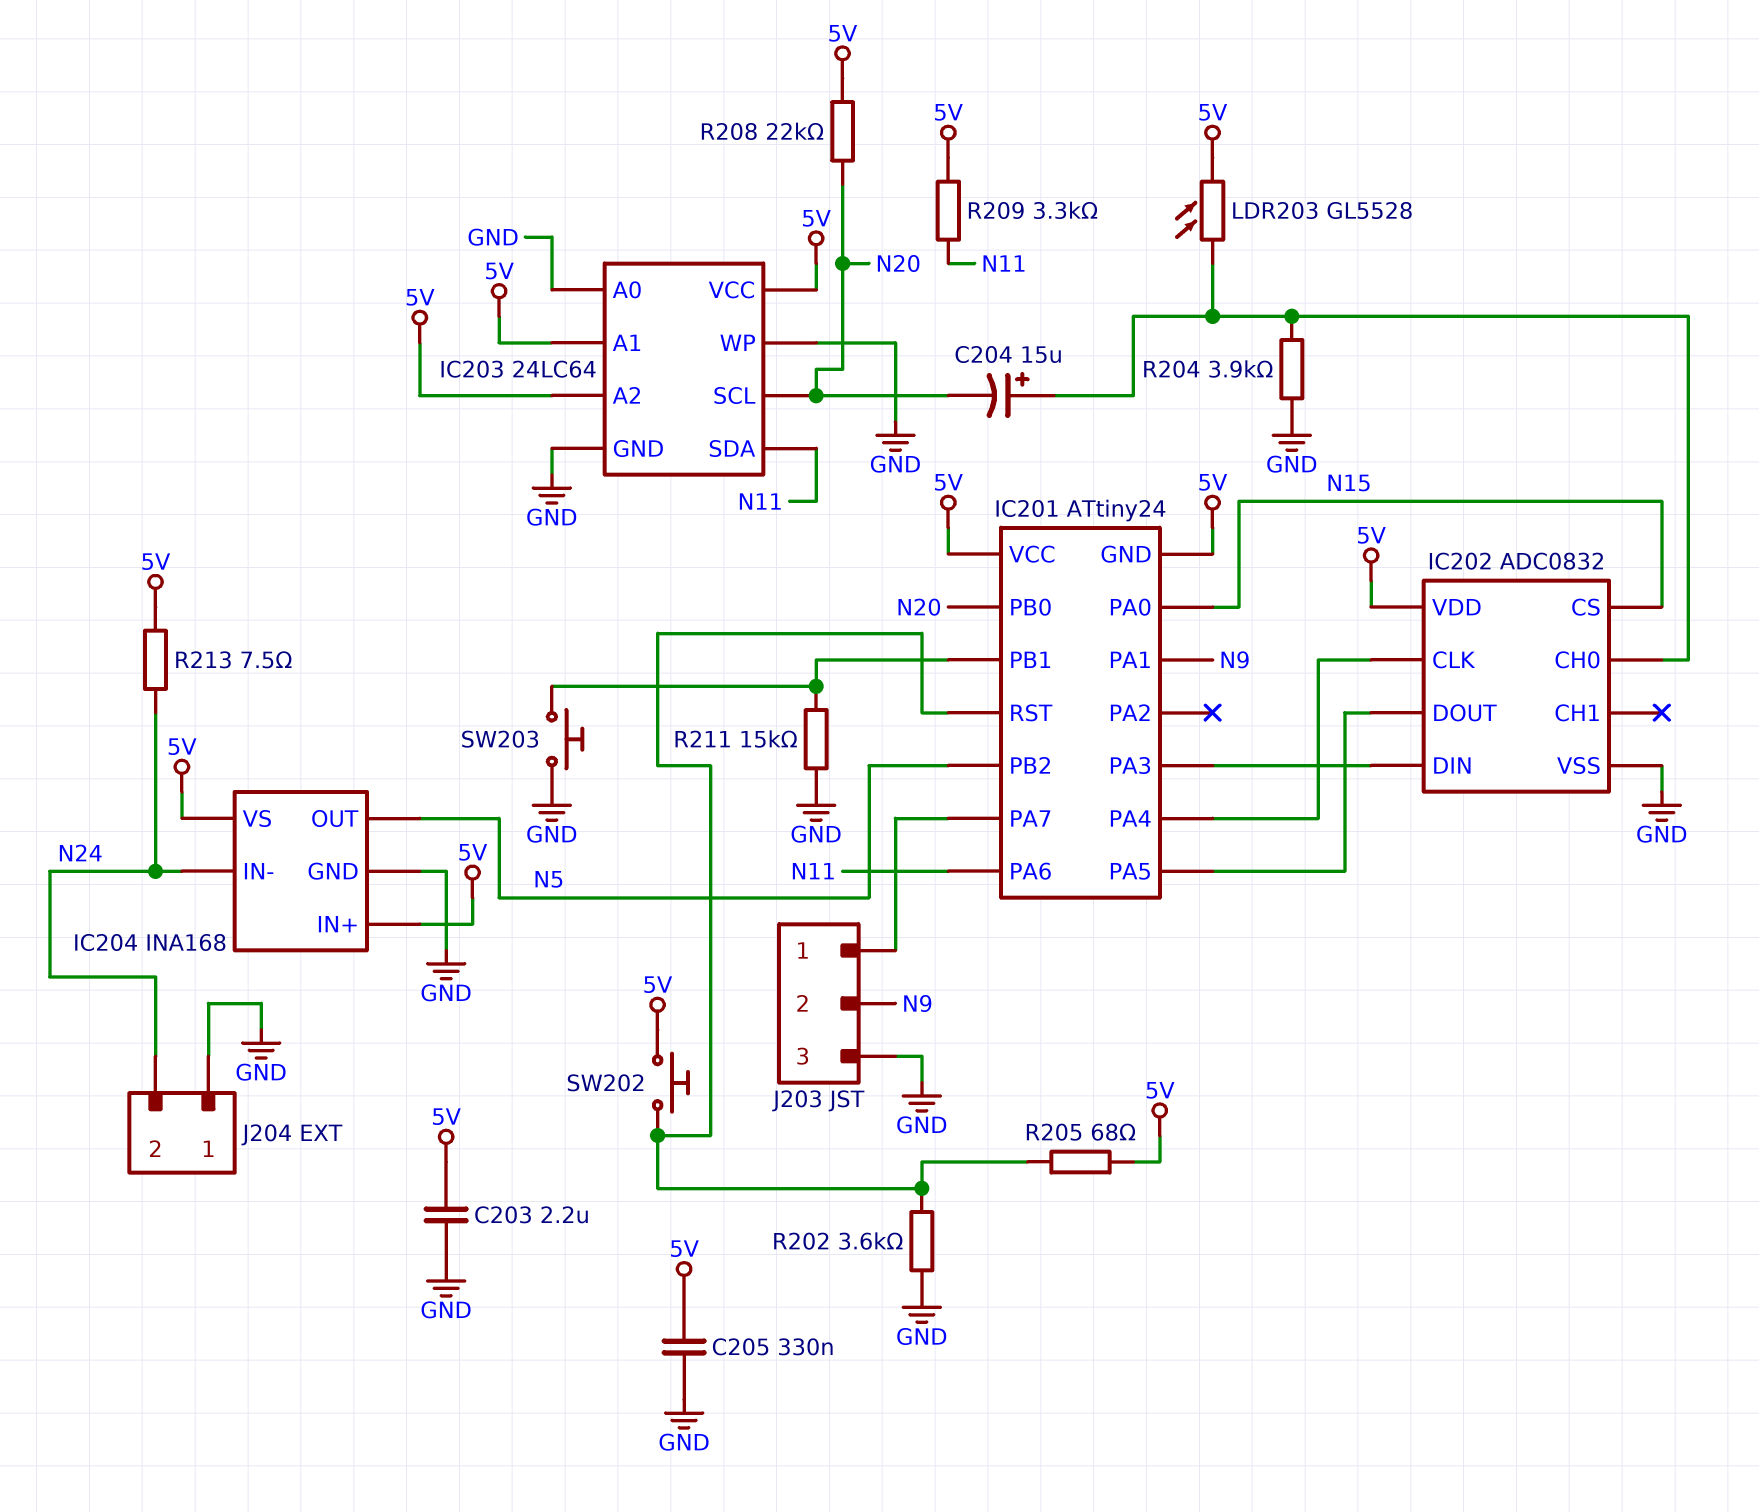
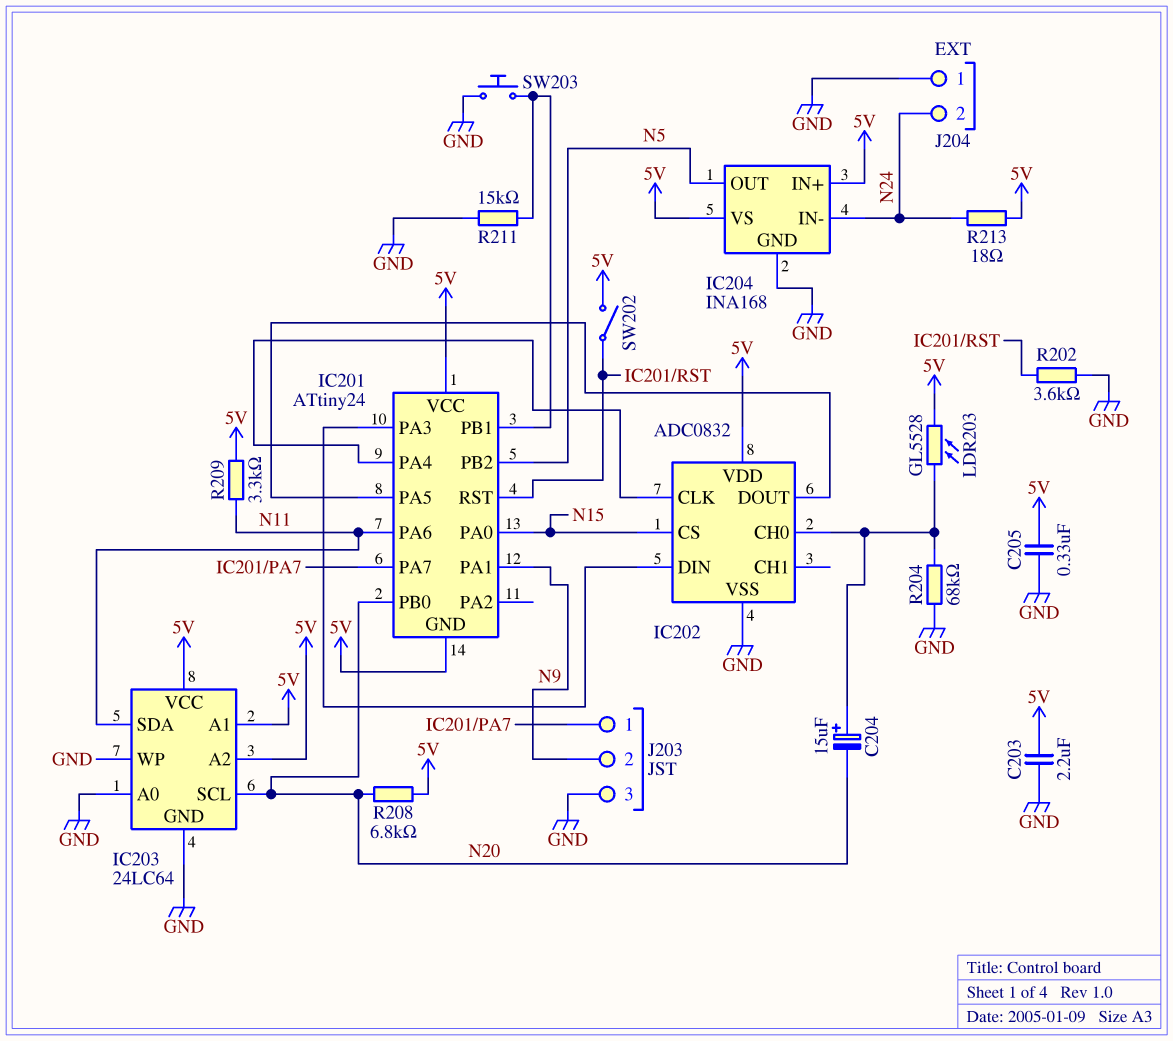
R204: 3.9k (GND, IC202/CH0) -> 68k (GND, IC202/CH0)
R205: 68 (5V, IC201/RST) -> none
R208: 22k (5V, N20) -> 6.8k (5V, N20)
R213: 7.5 (5V, N24) -> 18 (5V, N24)
SW202: button (5V, IC201/RST) -> switch (5V, IC201/RST)

